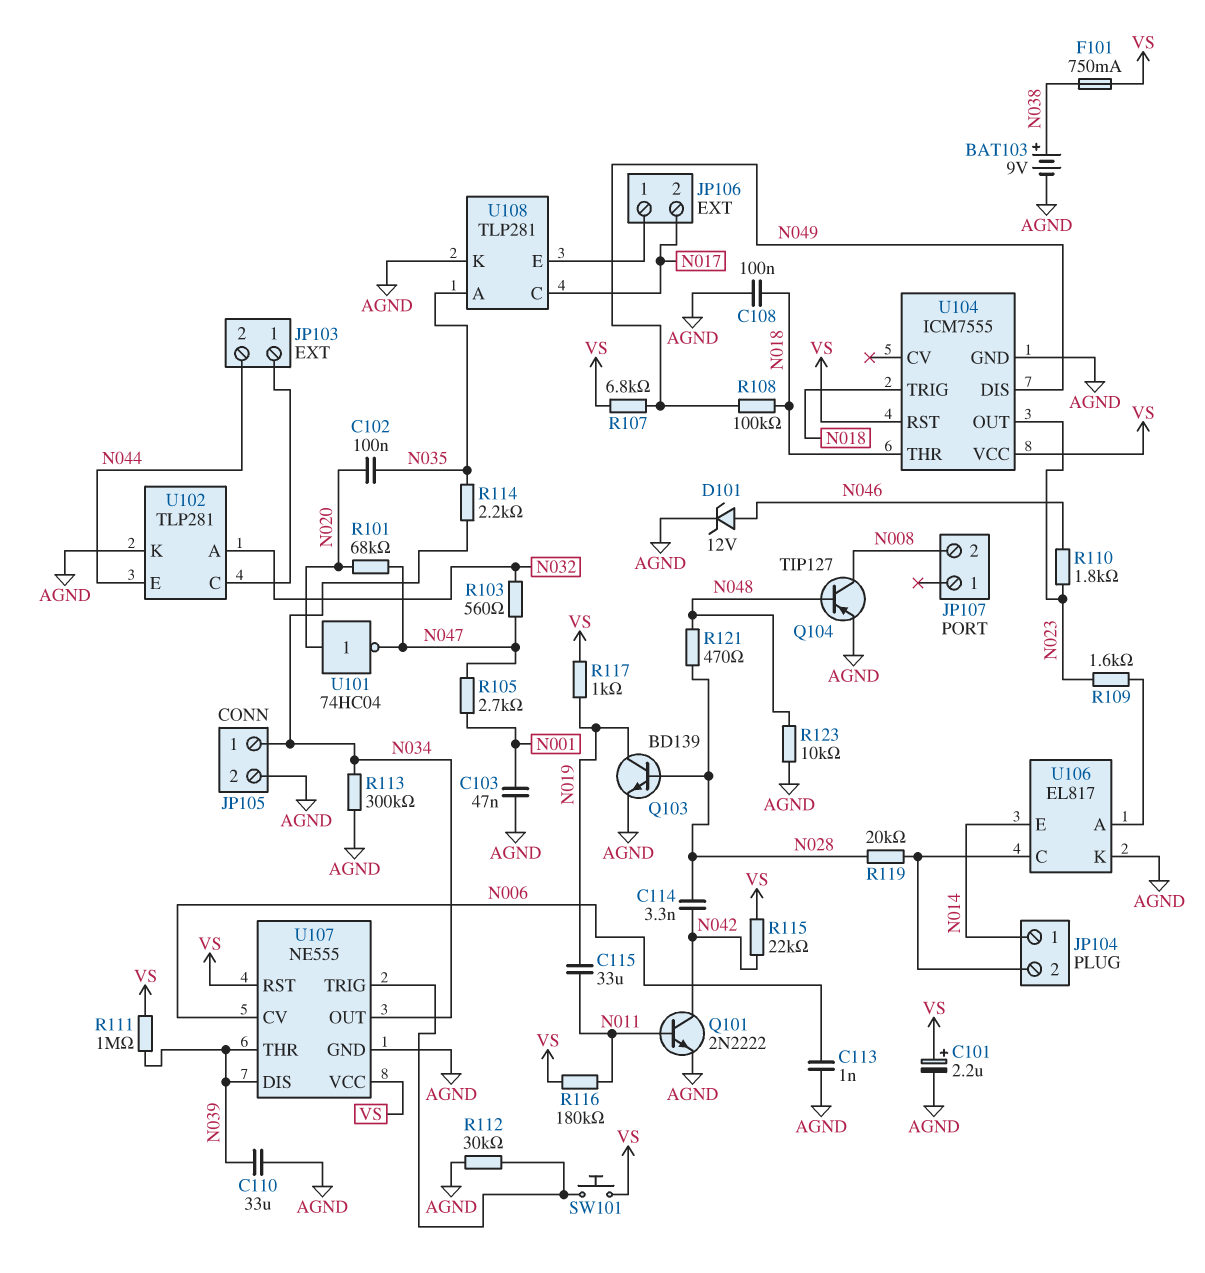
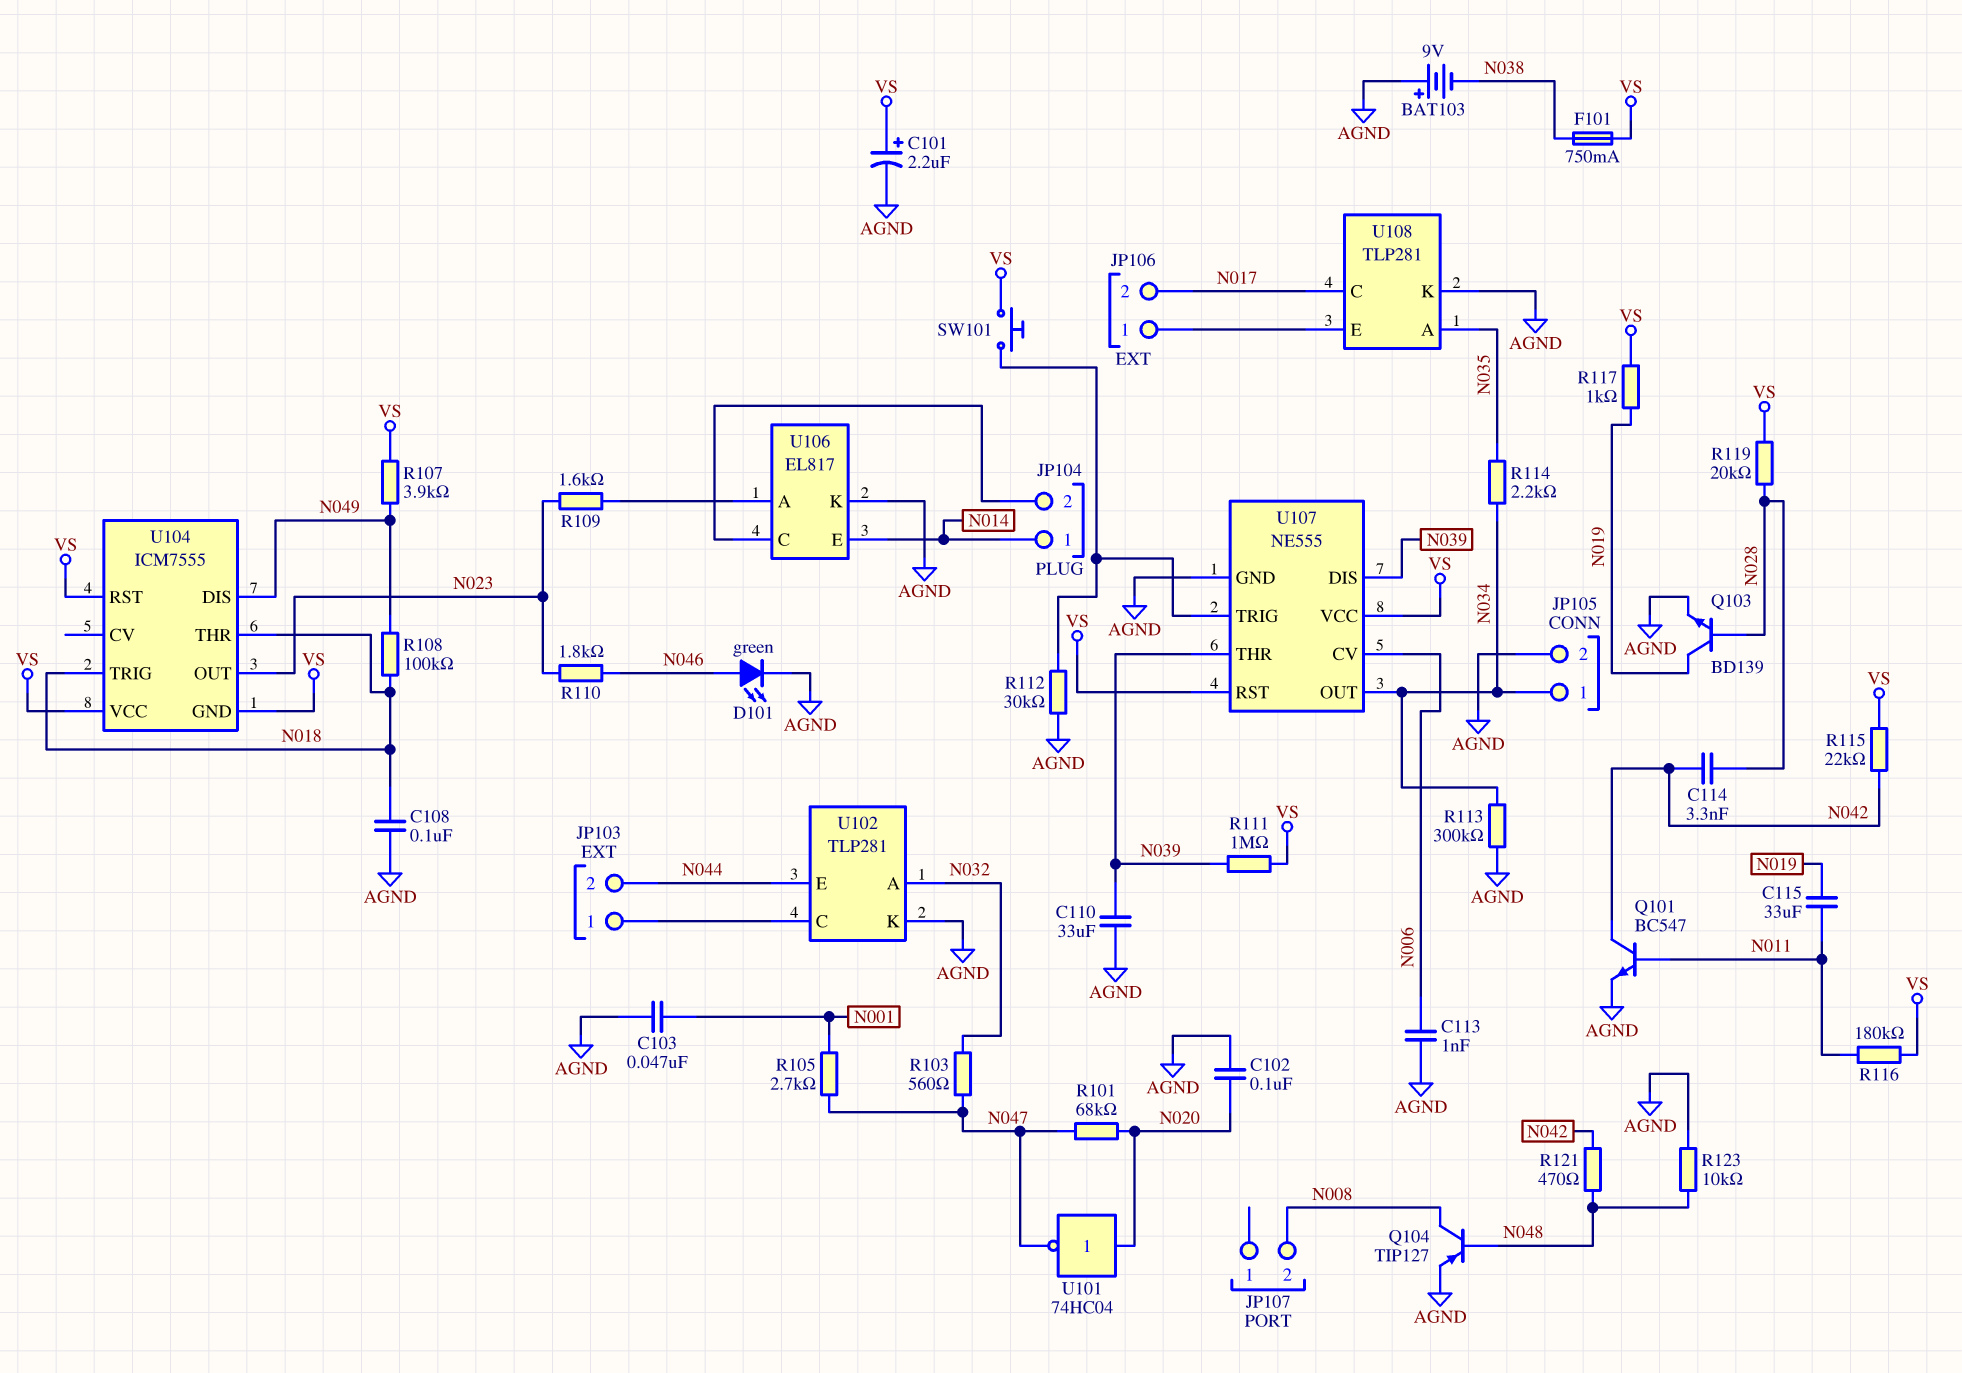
BAT103: 9V (plus N038, minus AGND) -> 9V (plus AGND, minus N038)
C102: 100nF (N020, N035) -> 100nF (AGND, N020)
D101: zener 12V (A N046, K AGND) -> LED green (A N046, K AGND)
Q101: NPN 2N2222 (B N011, C N042, E AGND) -> NPN BC547 (B N011, C N042, E AGND)
R107: 6.8k (N049, VS) -> 3.9k (N049, VS)
R119: 20k (JP104/2, N028) -> 20k (N028, VS)
R121: 470 (N028, N048) -> 470 (N042, N048)
U104 pin GND: AGND -> VS

